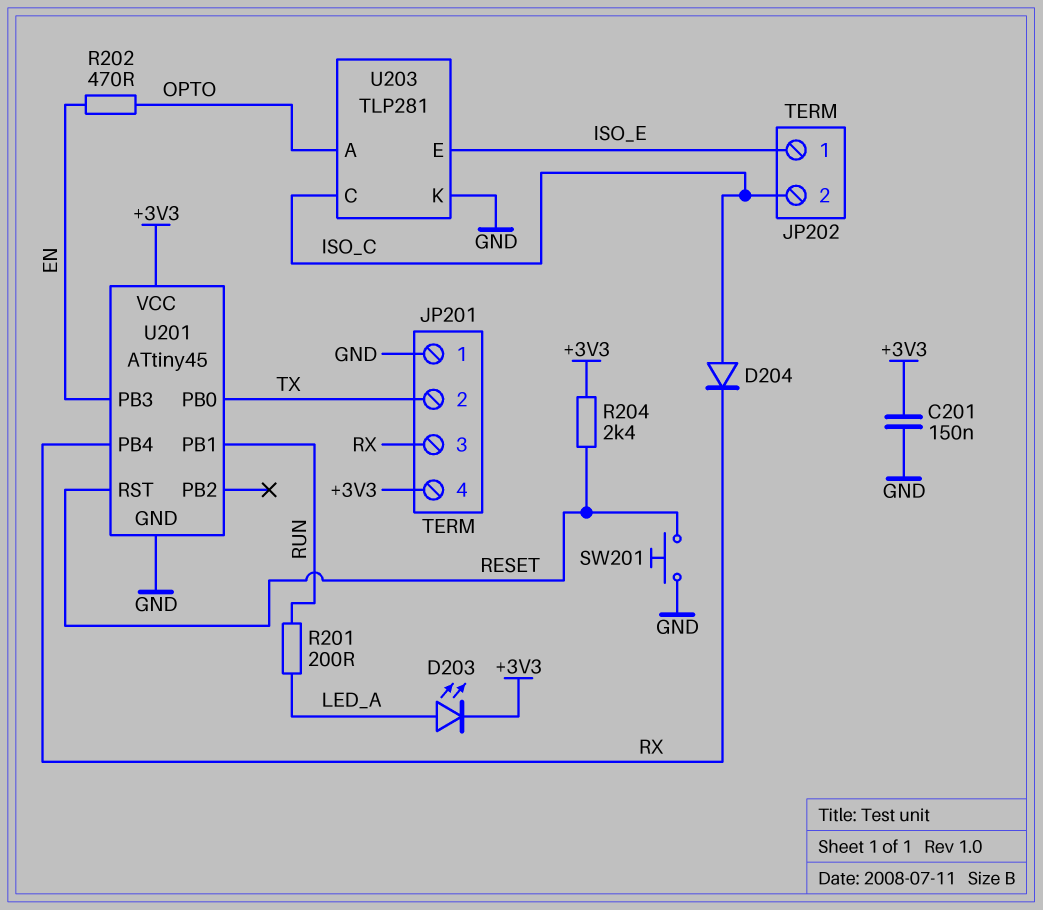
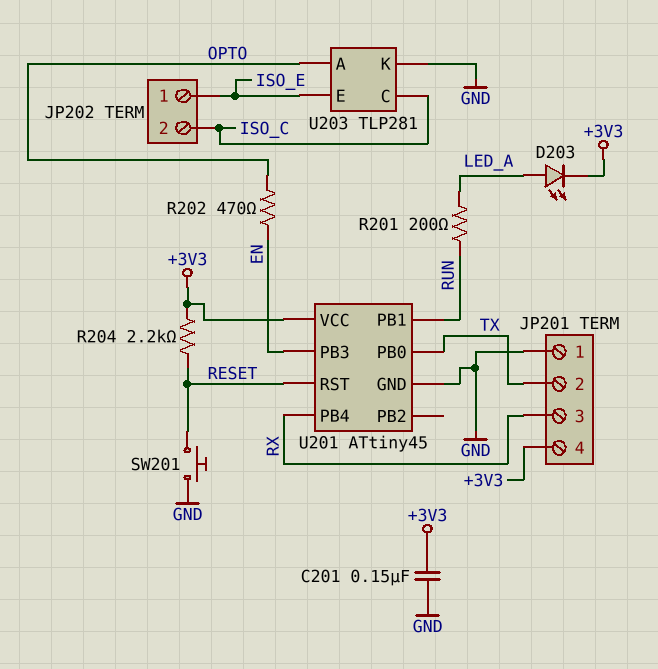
D204: diode (A ISO_C, K RX) -> none
R204: 2.4k (+3V3, RESET) -> 2.2k (+3V3, RESET)

